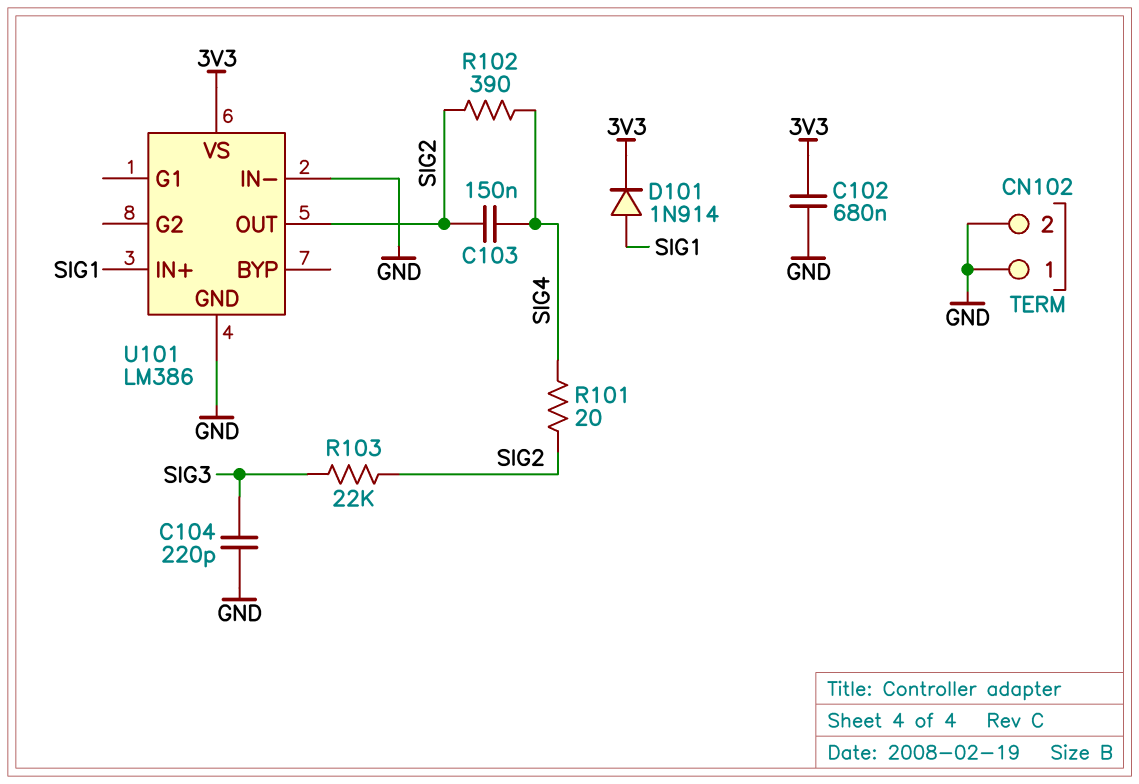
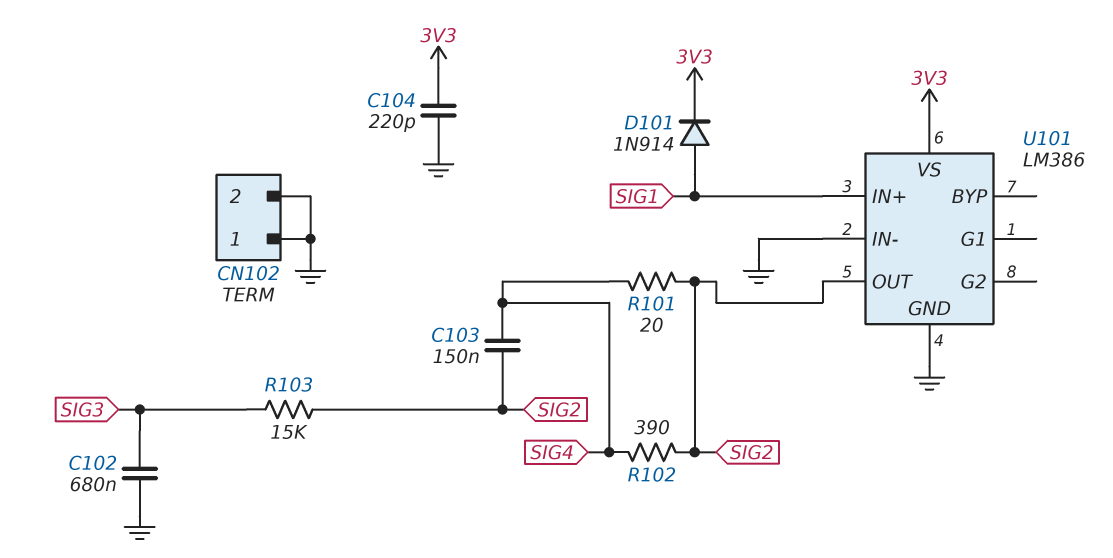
C102: 680nF (3V3, GND) -> 680nF (GND, SIG3)
C104: 220pF (GND, SIG3) -> 220pF (3V3, GND)
R103: 22k (SIG2, SIG3) -> 15k (SIG2, SIG3)

